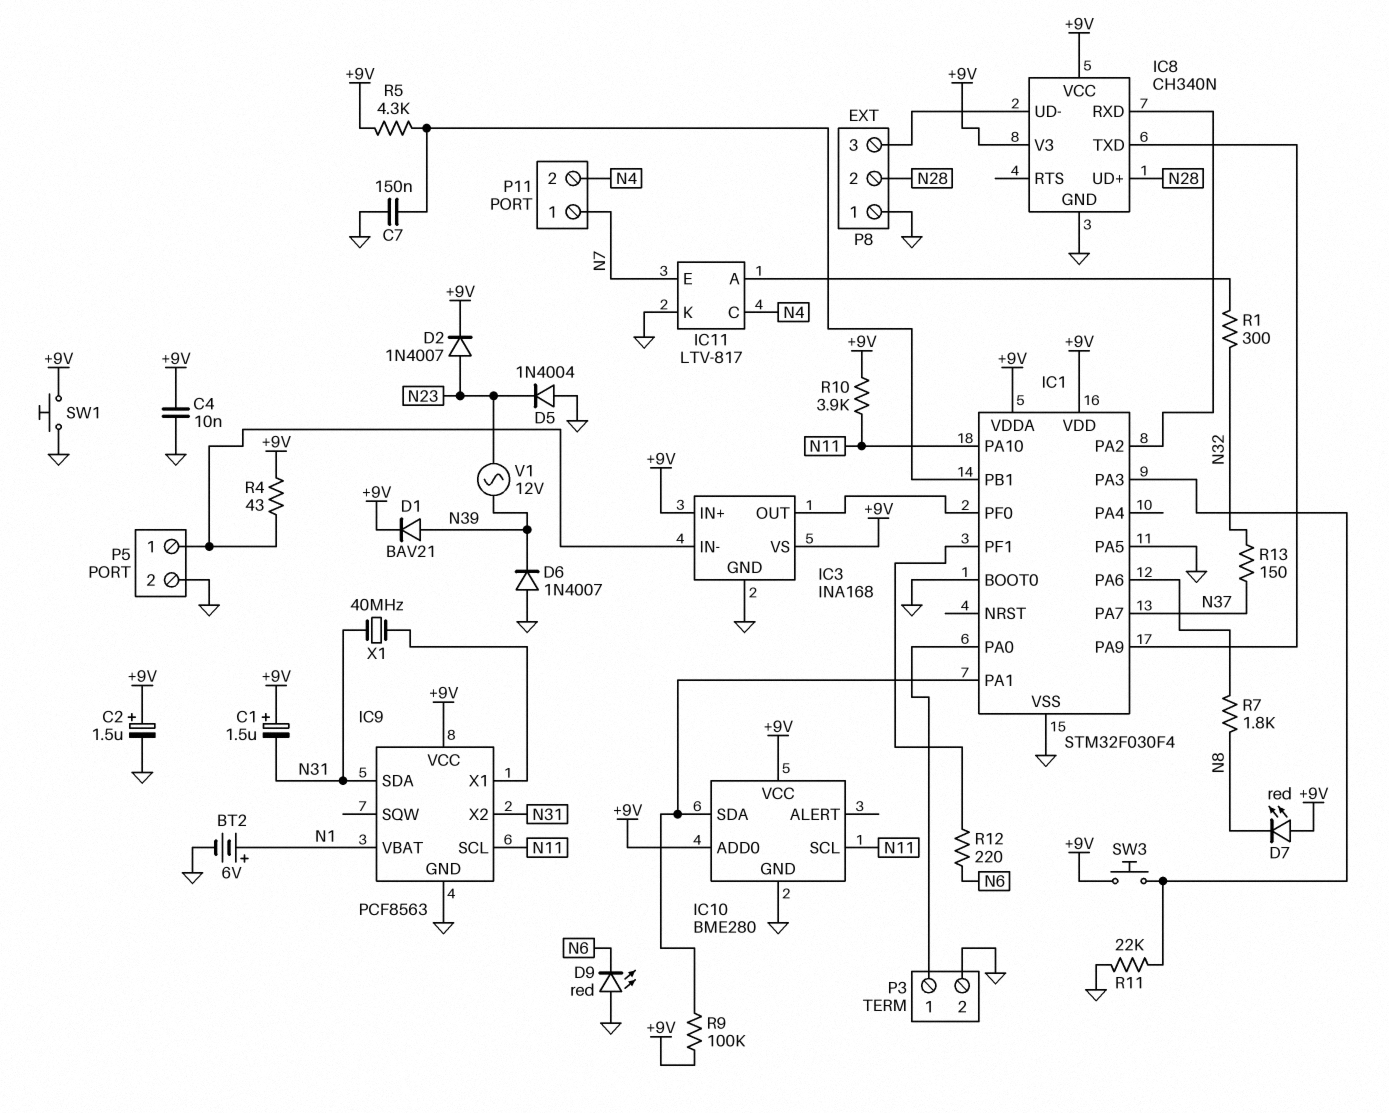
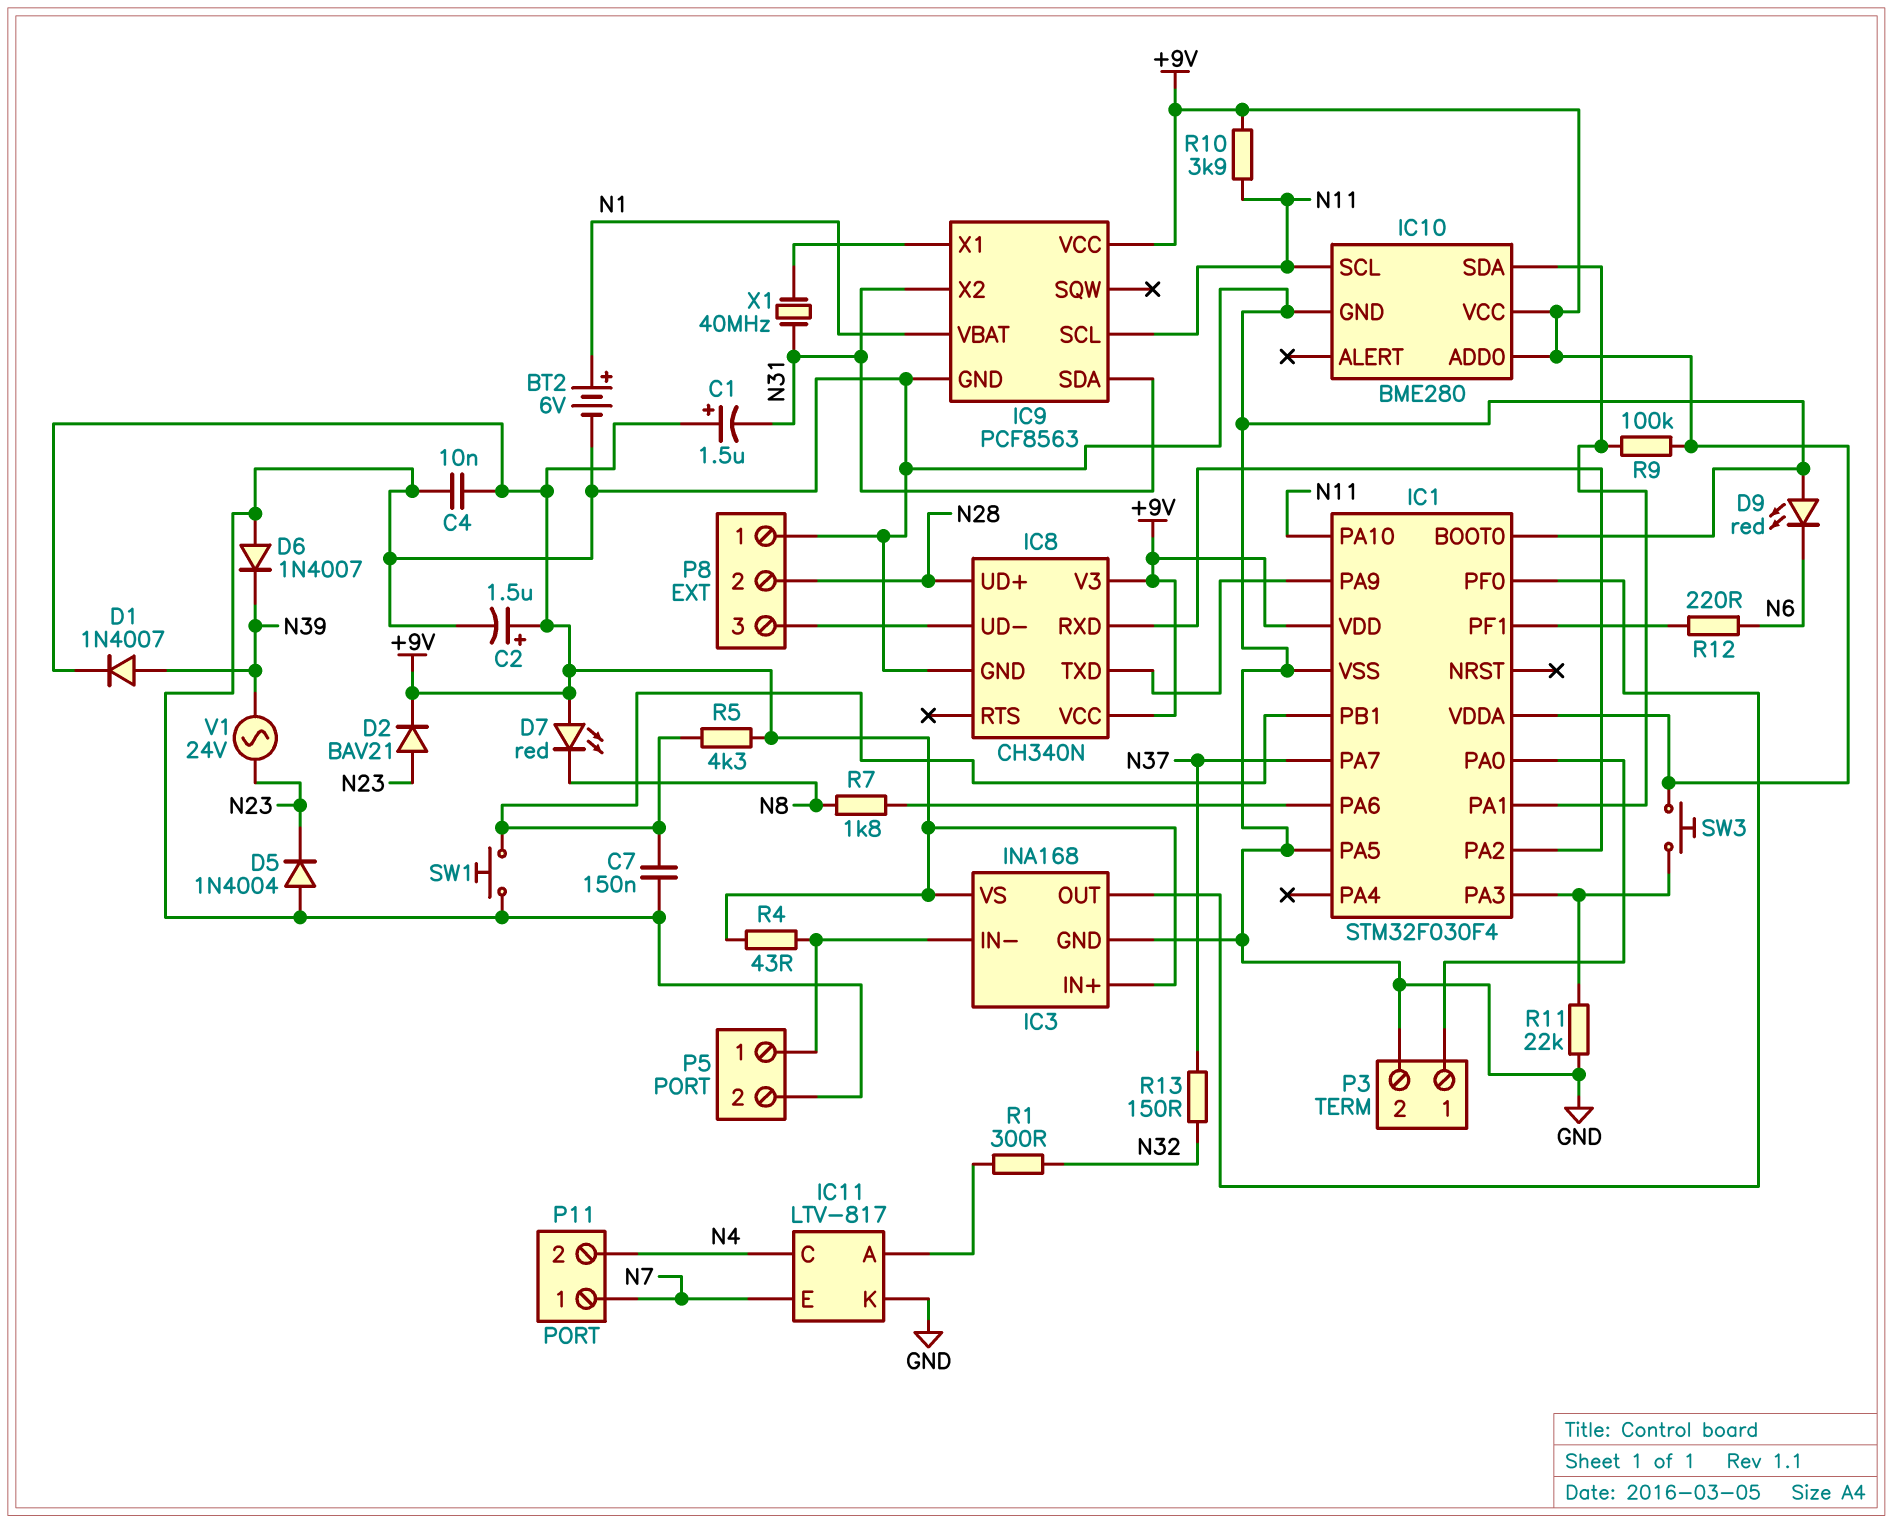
D1: diode BAV21 (A N39, K +9V) -> diode 1N4007 (A N39, K +9V)
D2: diode 1N4007 (A N23, K +9V) -> diode BAV21 (A N23, K +9V)
SW1: button (+9V, GND) -> button (GND, IC1/PB1)
V1: AC 12V (N23, N39) -> AC 24V (N23, N39)

